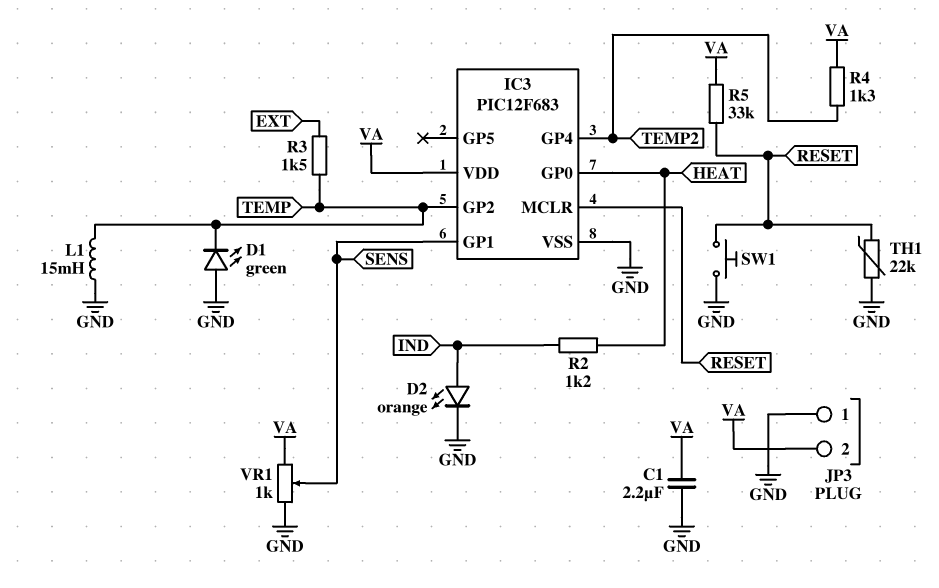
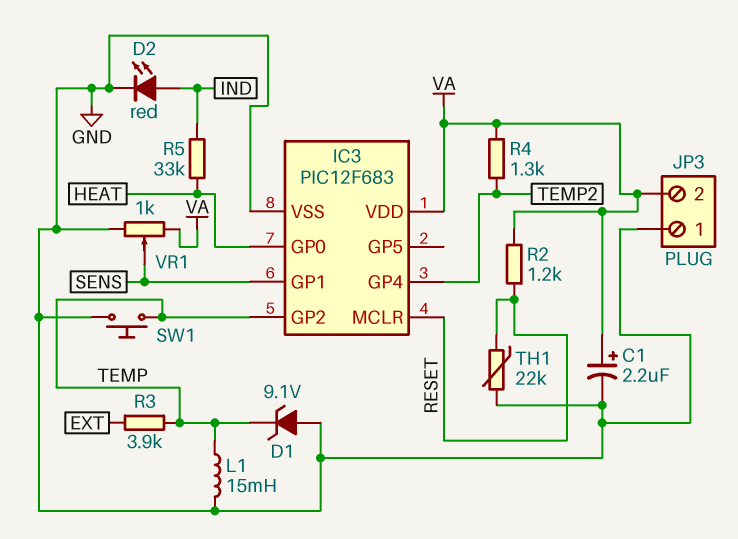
C1: 2.2uF (GND, VA) -> 2.2uF (plus VA, minus GND)
D1: LED green (A GND, K TEMP) -> zener 9.1V (A GND, K TEMP)
D2: LED orange (A IND, K GND) -> LED red (A IND, K GND)
R2: 1.2k (HEAT, IND) -> 1.2k (RESET, VA)
R3: 1.5k (EXT, TEMP) -> 3.9k (EXT, TEMP)
R5: 33k (RESET, VA) -> 33k (HEAT, IND)
SW1: button (GND, RESET) -> button (GND, TEMP)

